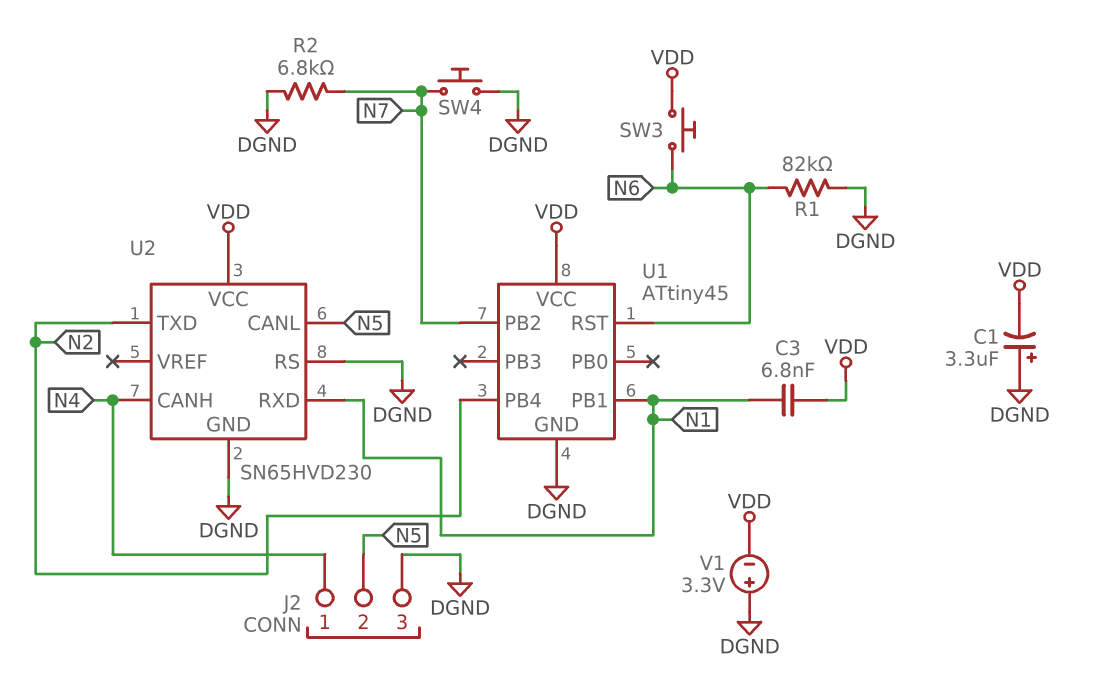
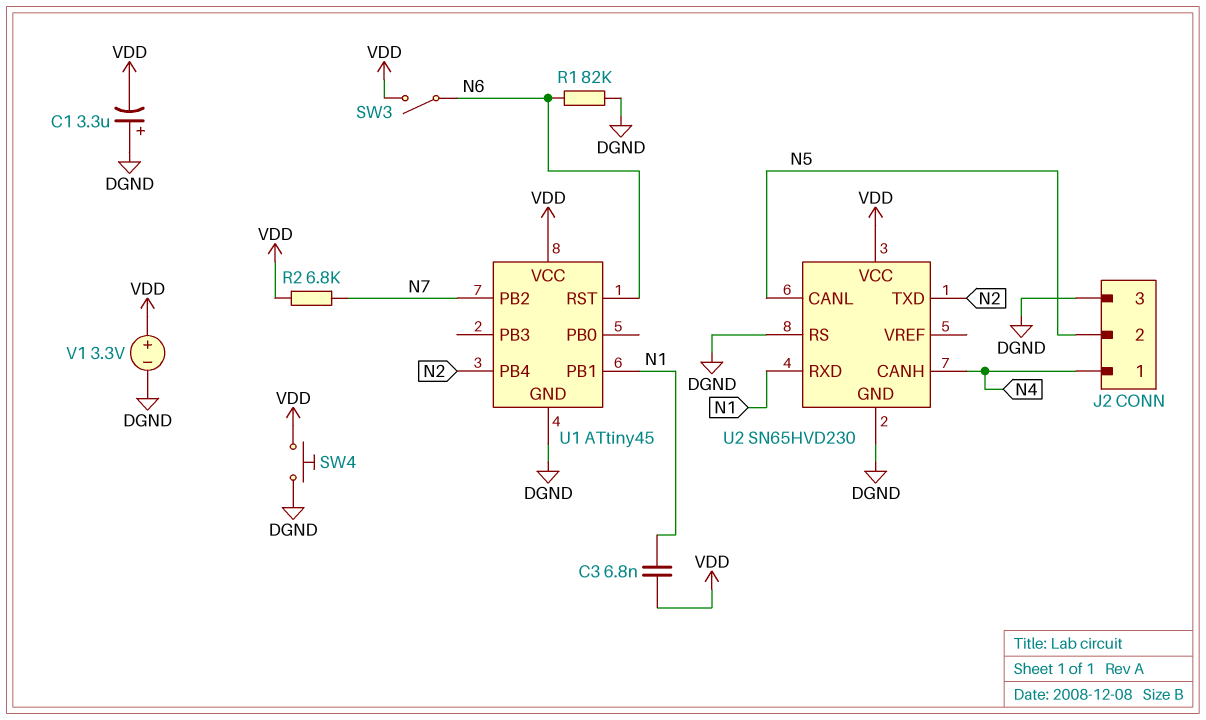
R2: 6.8k (DGND, N7) -> 6.8k (N7, VDD)
SW3: button (N6, VDD) -> switch (N6, VDD)
SW4: button (DGND, N7) -> button (DGND, VDD)
V1: 3.3V (plus DGND, minus VDD) -> 3.3V (plus VDD, minus DGND)

